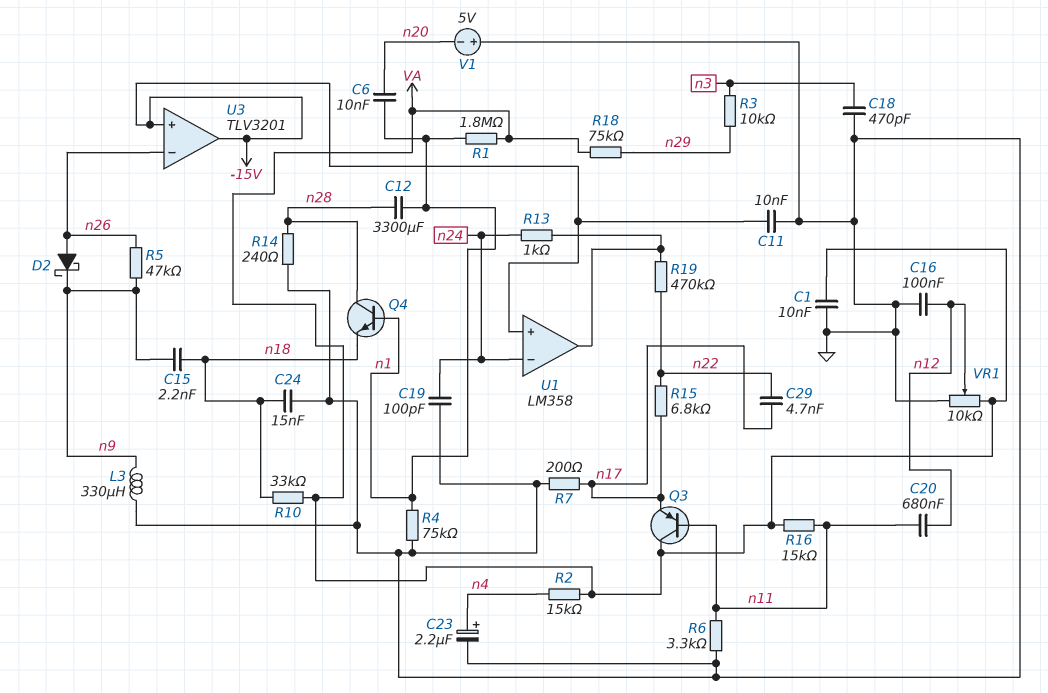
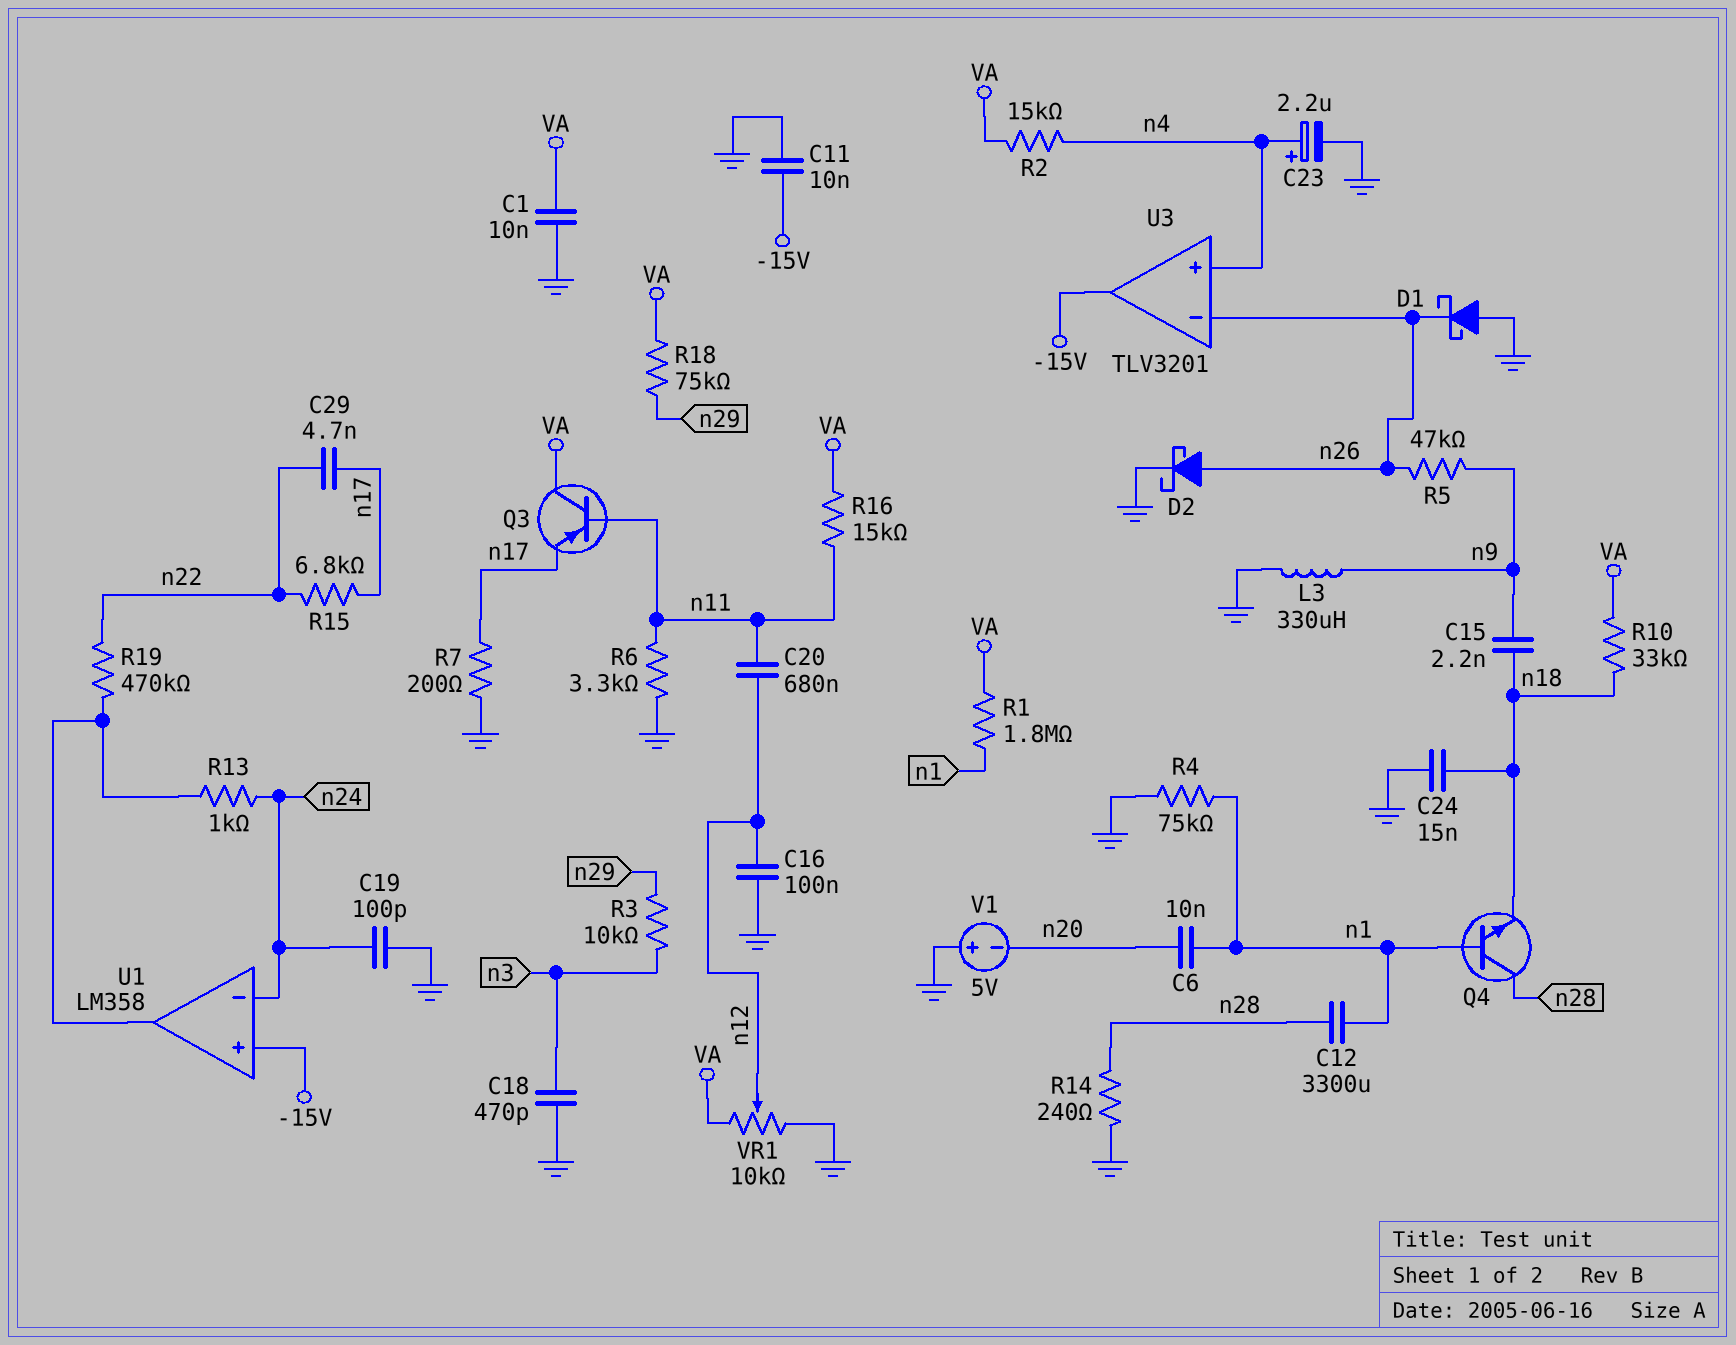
D1: none -> schottky (A GND, K n26)
D2: schottky (A n26, K n9) -> schottky (A n26, K GND)
U3 pin in+: -15V -> n4

